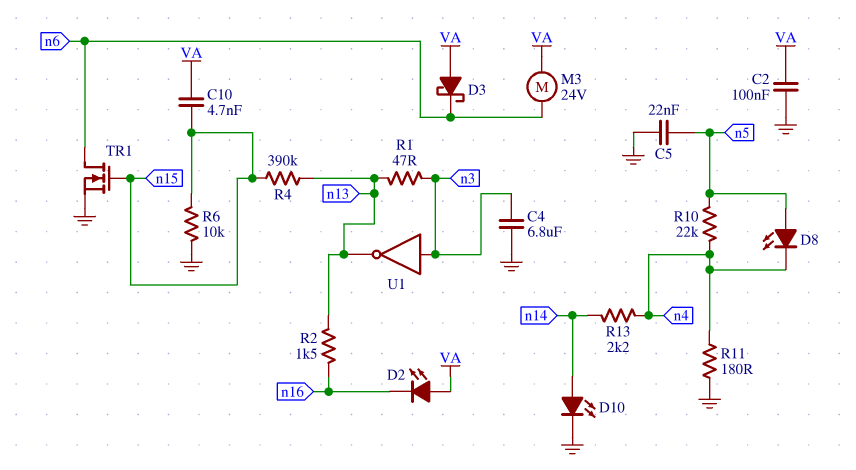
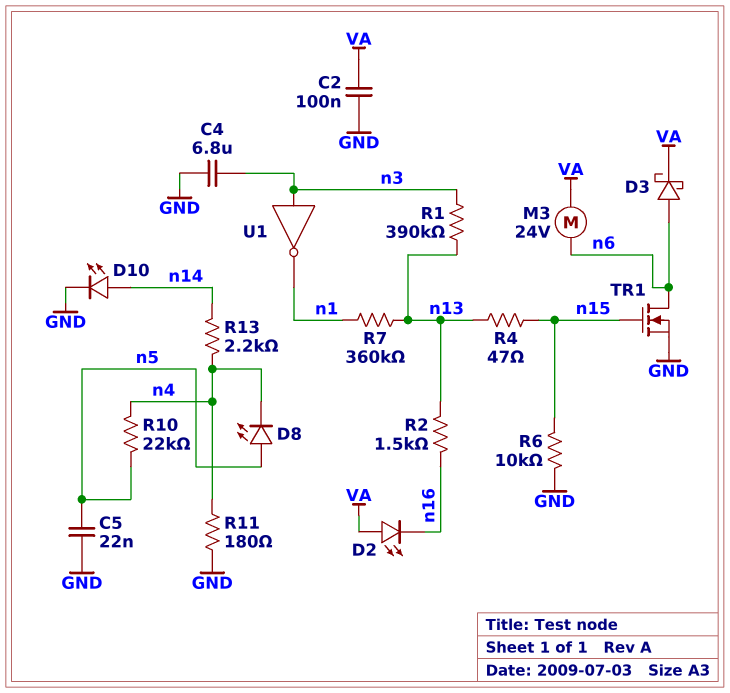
C10: 4.7nF (VA, n15) -> none
D3: schottky (A VA, K n6) -> schottky (A n6, K VA)
R1: 47 (n3, n13) -> 390k (n3, n13)
R4: 390k (n13, n15) -> 47 (n13, n15)
R7: none -> 360k (n1, n13)
U1: NOT (in n3, out n13) -> NOT (in n3, out n1)

